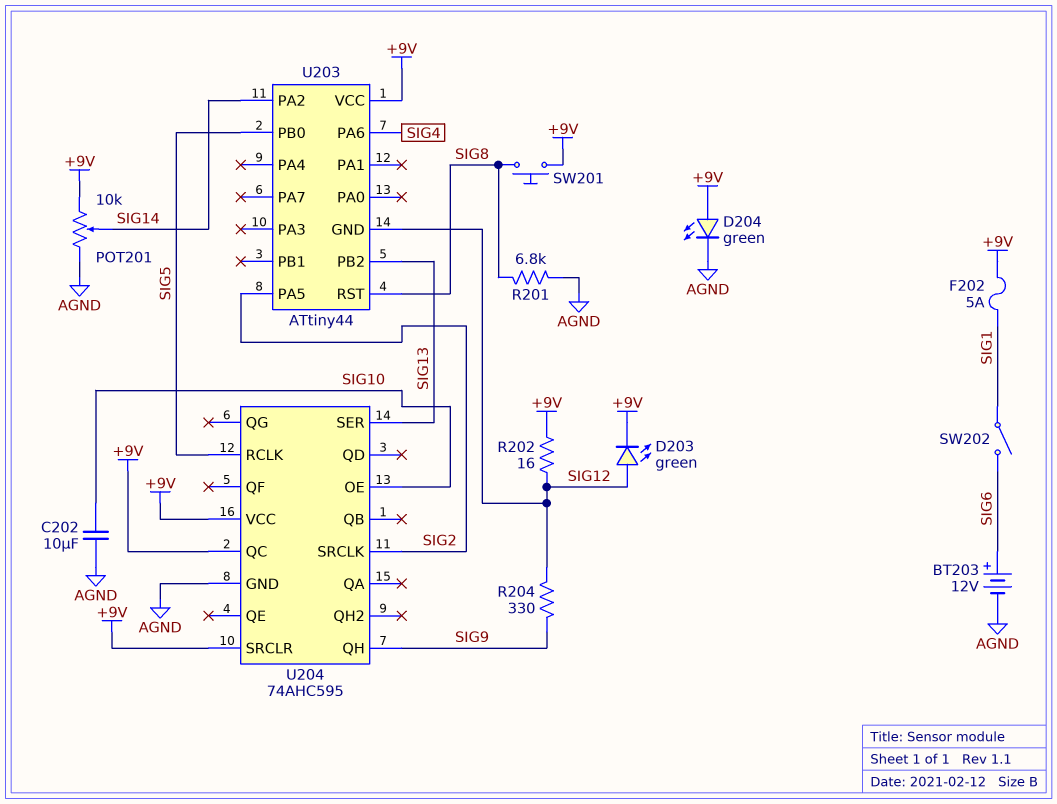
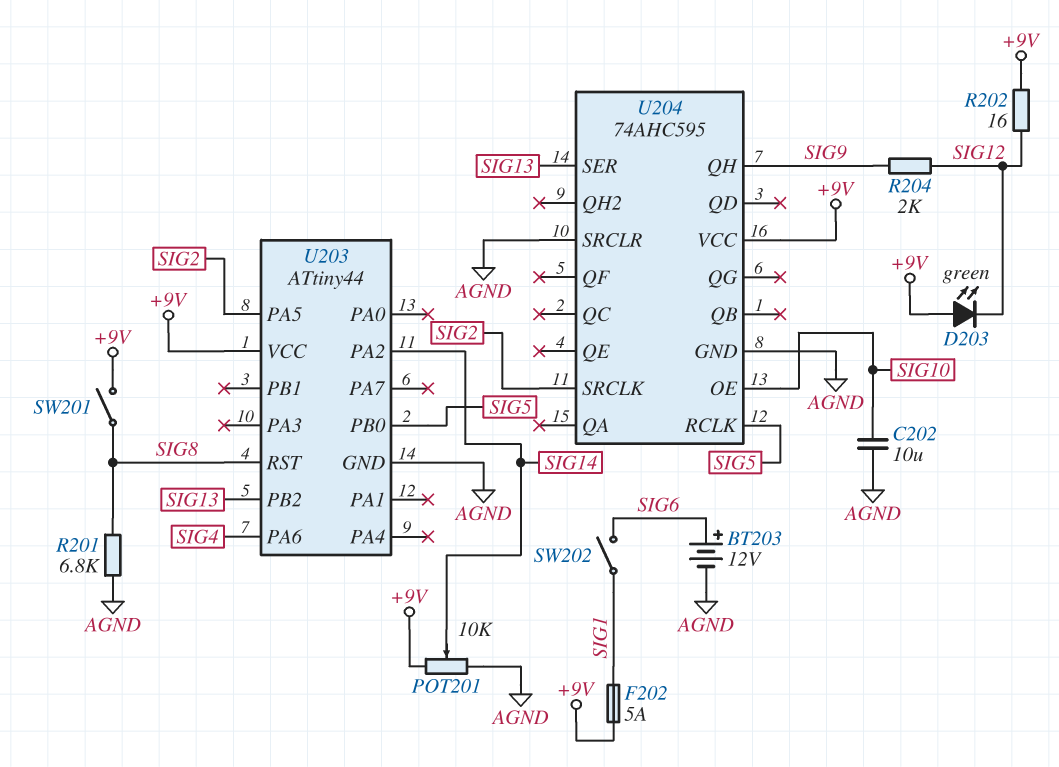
D203: LED green (A SIG12, K +9V) -> LED green (A +9V, K SIG12)
D204: LED green (A +9V, K AGND) -> none
R204: 330 (SIG9, SIG12) -> 2k (SIG9, SIG12)
SW201: button (+9V, SIG8) -> switch (+9V, SIG8)
U203 pin GND: SIG12 -> AGND
U204 pin QC: +9V -> none
U204 pin SRCLR: +9V -> AGND

